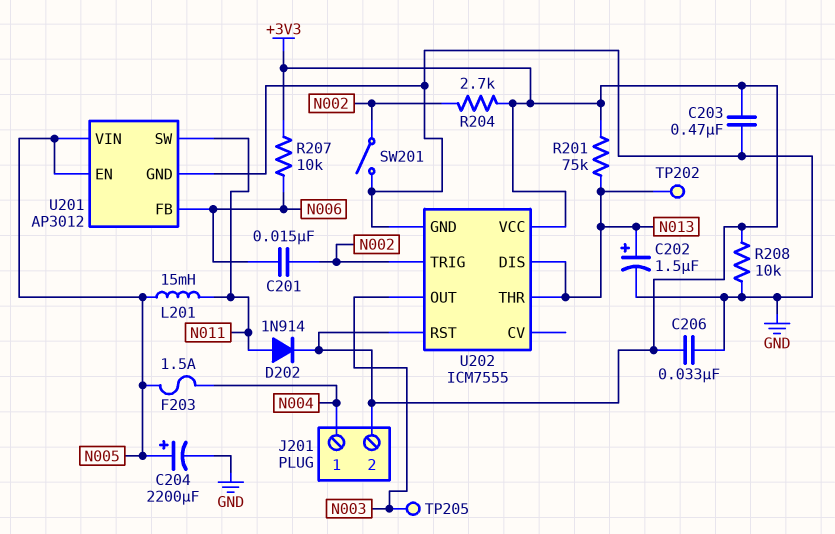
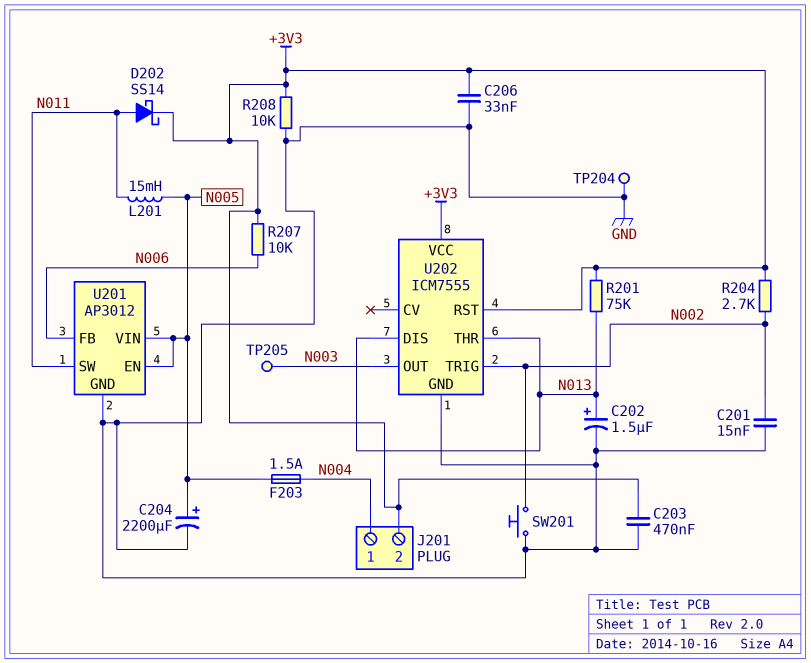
C201: 15nF (N002, N006) -> 15nF (GND, N002)
D202: diode 1N914 (A N011, K +3V3) -> schottky SS14 (A N011, K +3V3)
SW201: switch (GND, N002) -> button (GND, N002)
TP202: test point (N013) -> none
TP204: none -> test point (GND)

